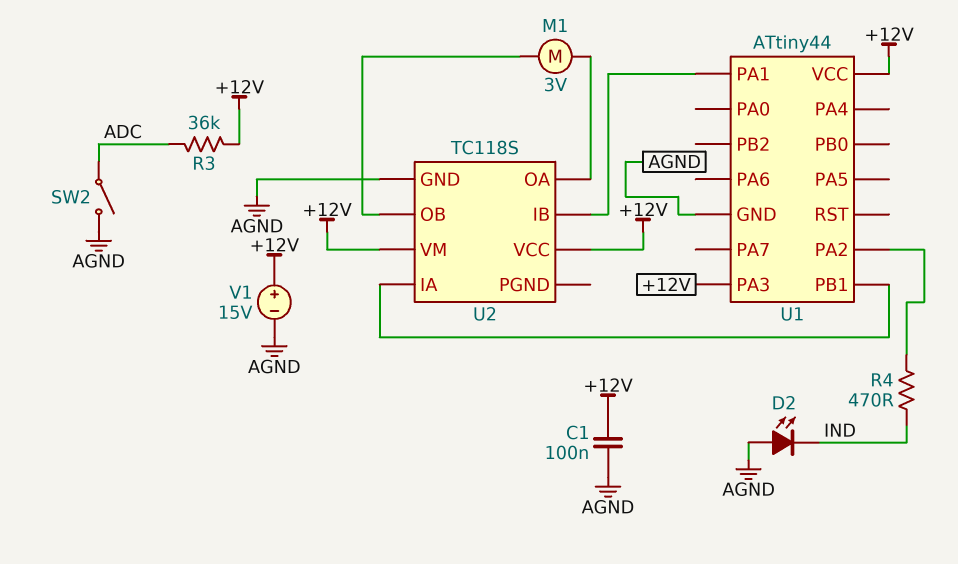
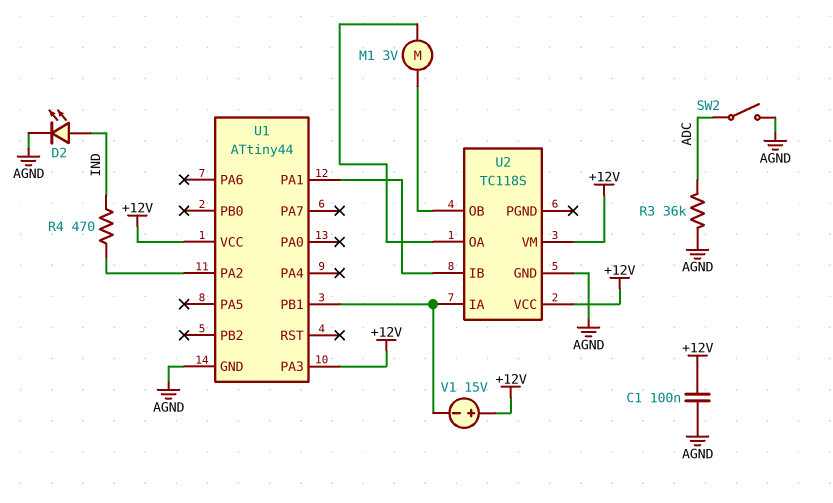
D2: LED (A AGND, K IND) -> LED (A IND, K AGND)
R3: 36k (+12V, ADC) -> 36k (ADC, AGND)
V1: 15V (plus +12V, minus AGND) -> 15V (plus +12V, minus U1/PB1)

